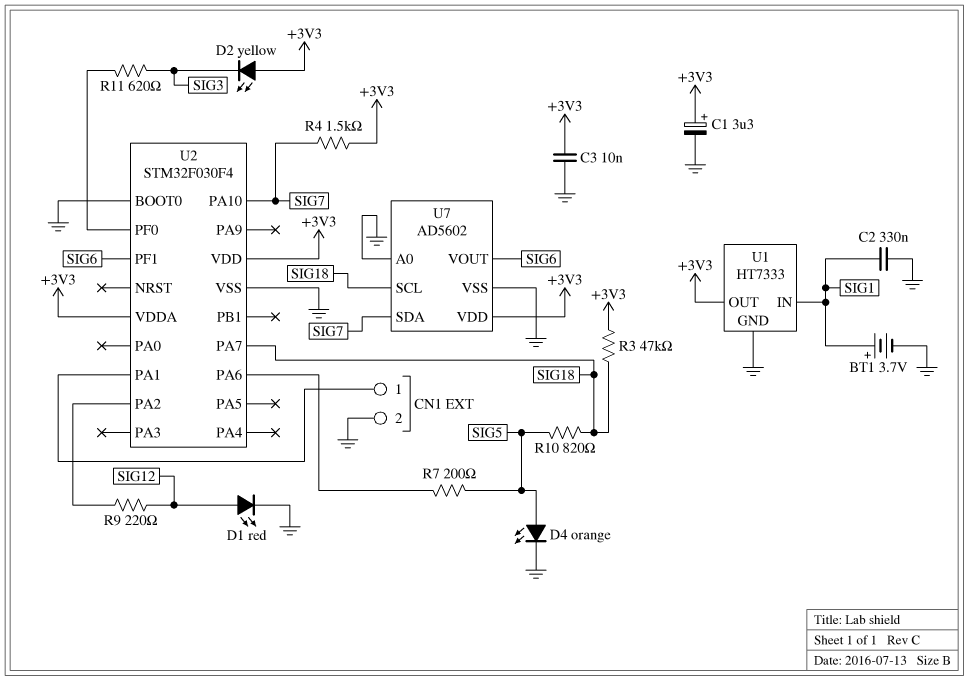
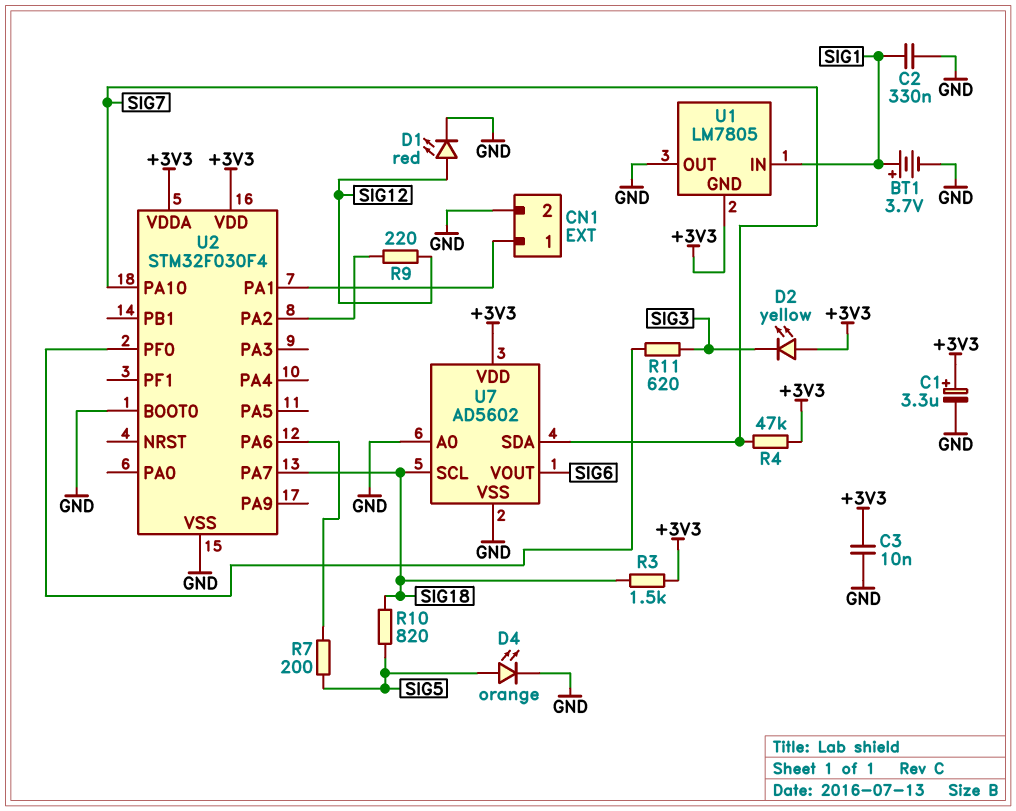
R3: 47k (+3V3, SIG18) -> 1.5k (+3V3, SIG18)
R4: 1.5k (+3V3, SIG7) -> 47k (+3V3, SIG7)
U1: HT7333 -> LM7805
U1 pin GND: GND -> +3V3
U1 pin OUT: +3V3 -> GND
U2 pin PF1: SIG6 -> none

